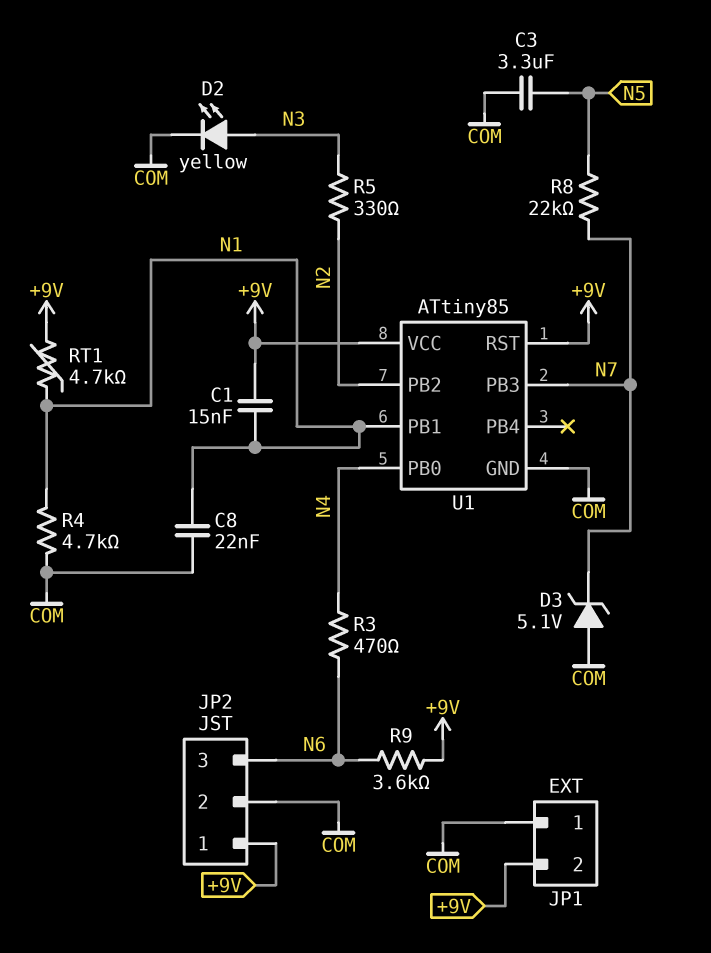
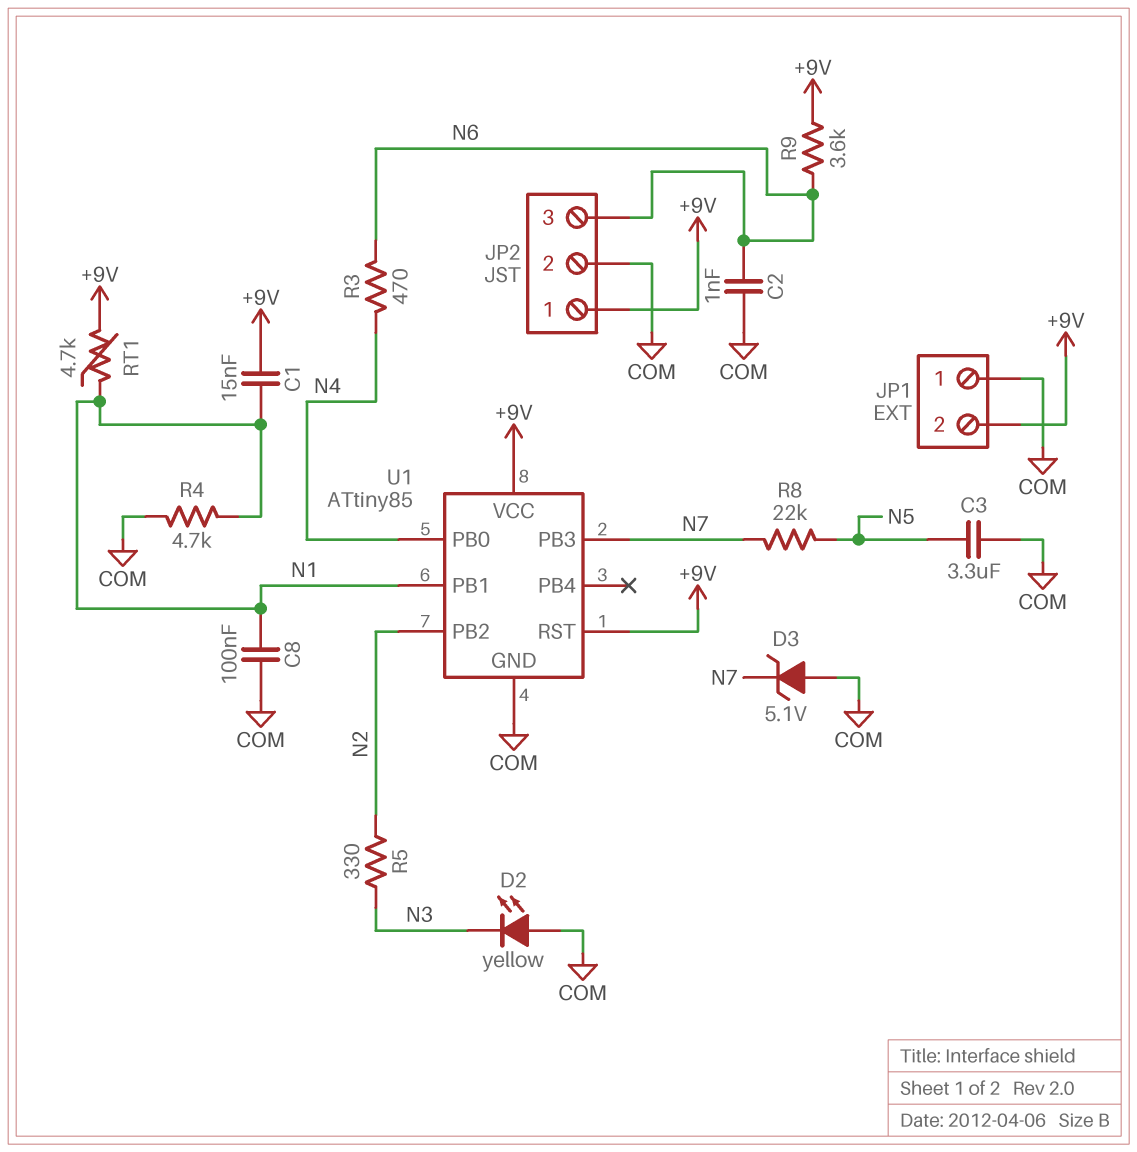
C2: none -> 1nF (COM, N6)
C8: 22nF (COM, N1) -> 100nF (COM, N1)
D2: LED yellow (A N3, K COM) -> LED yellow (A COM, K N3)

